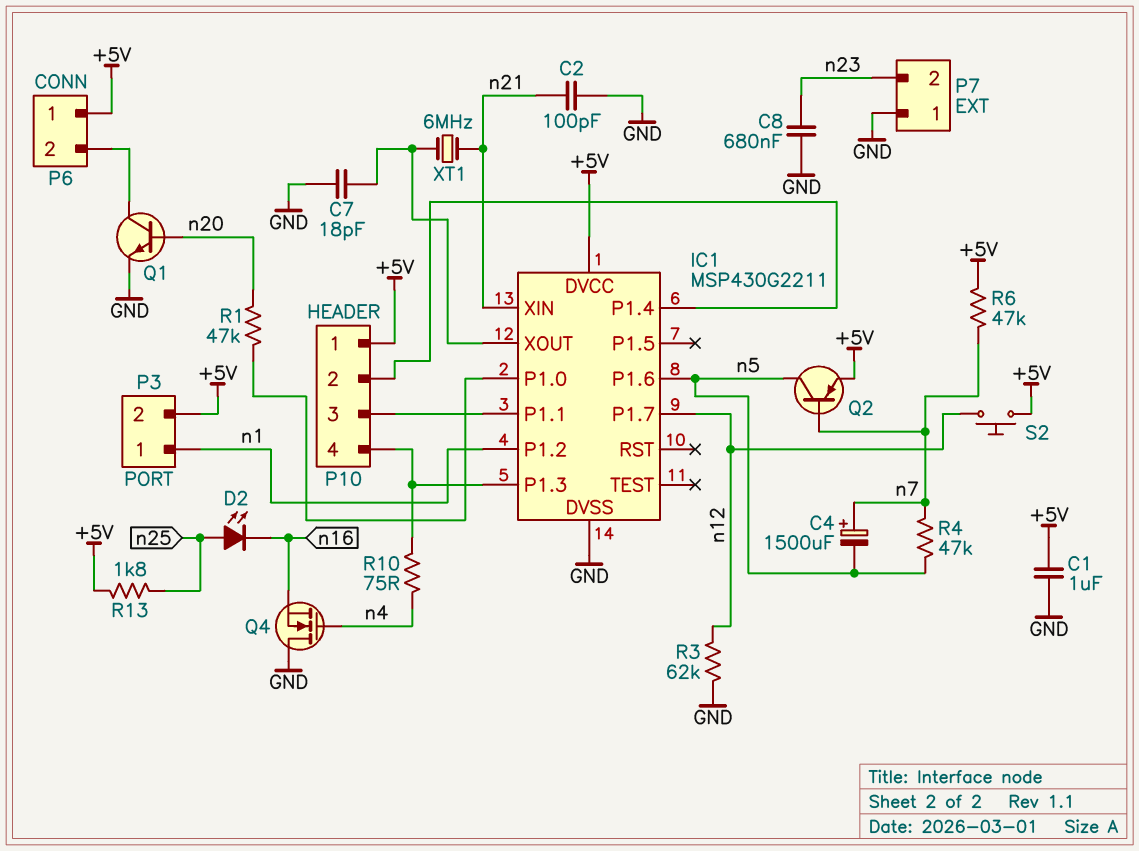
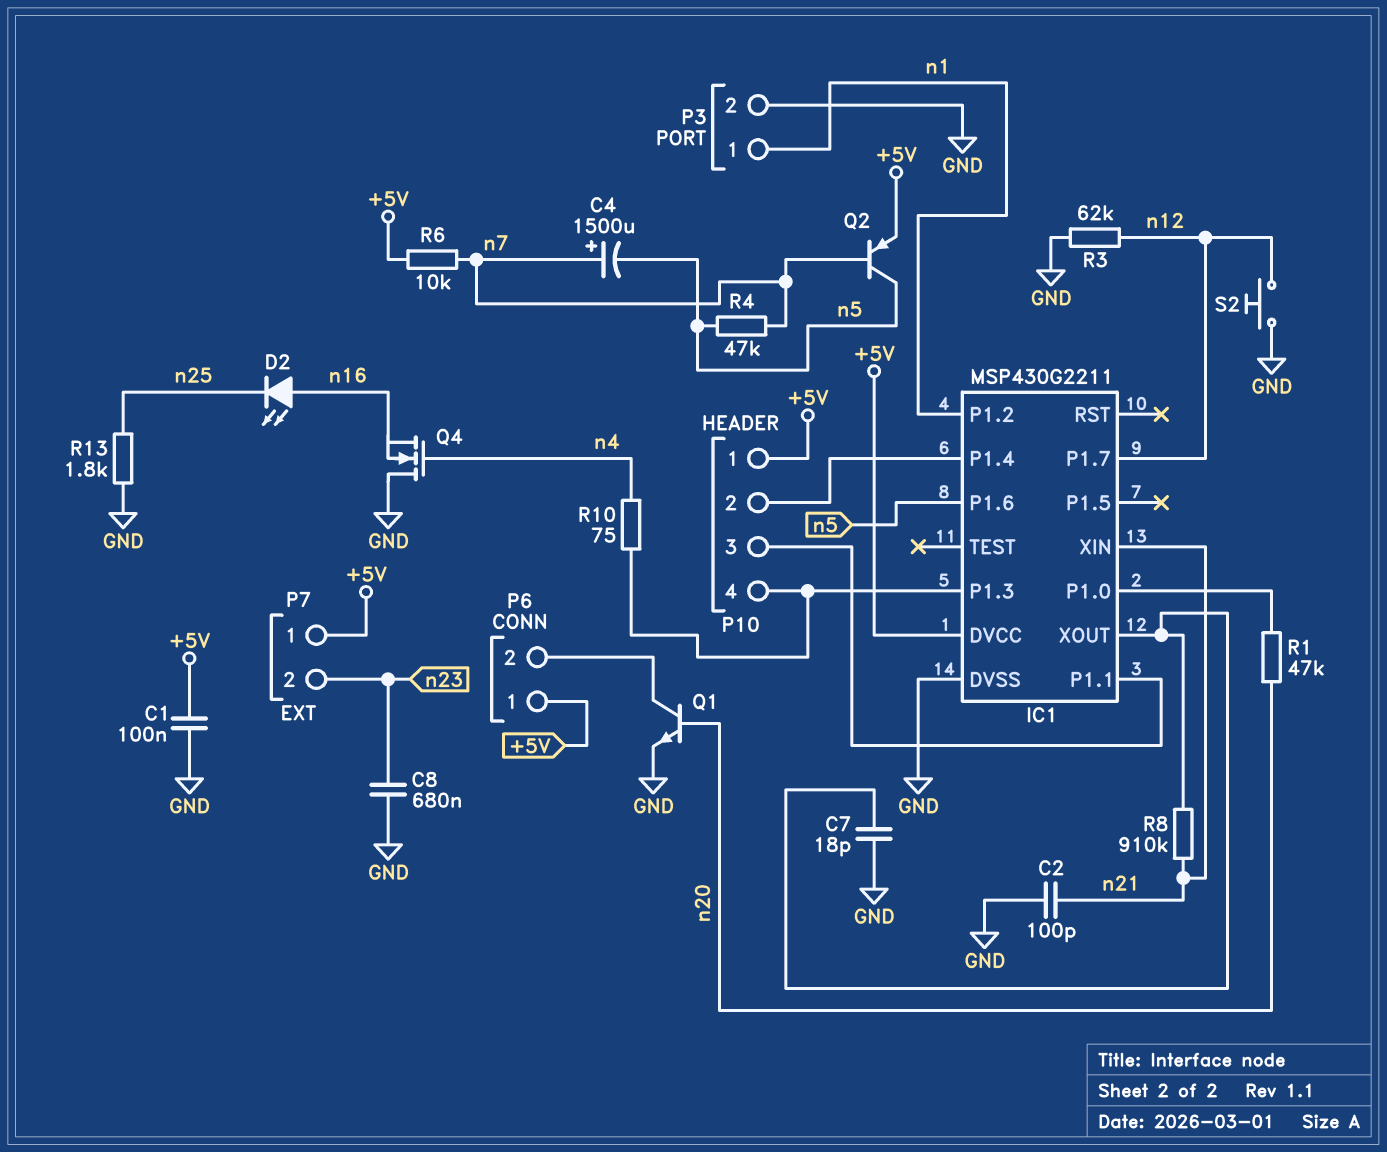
C1: 1uF (+5V, GND) -> 100nF (+5V, GND)
D2: LED (A n25, K n16) -> LED (A n16, K n25)
P3 pin 2: +5V -> GND
P7 pin 1: GND -> +5V
R6: 47k (+5V, n7) -> 10k (+5V, n7)
R8: none -> 910k (IC1/XOUT, n21)
R13: 1.8k (+5V, n25) -> 1.8k (GND, n25)
S2: button (+5V, n12) -> button (GND, n12)
XT1: 6MHz (IC1/XOUT, n21) -> none

